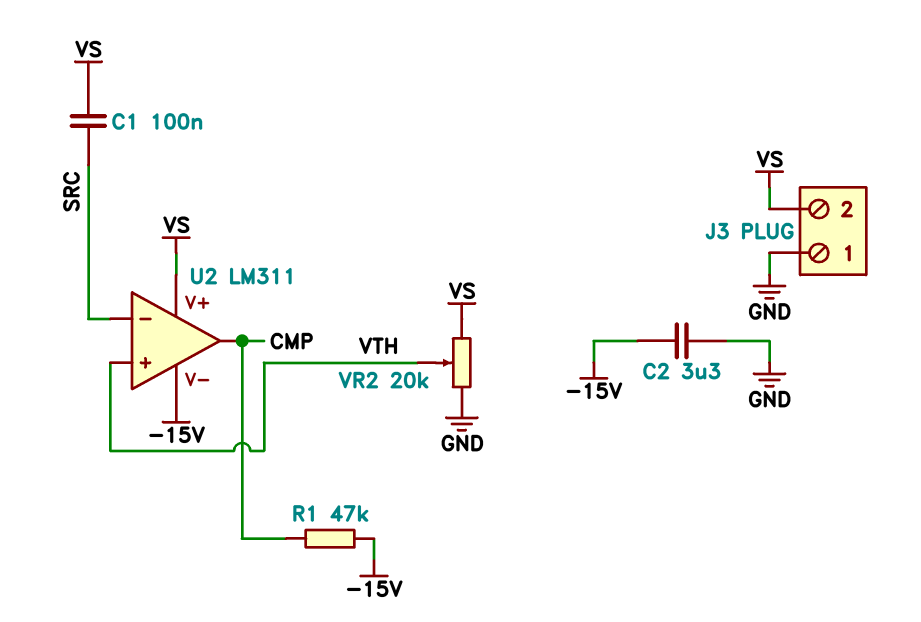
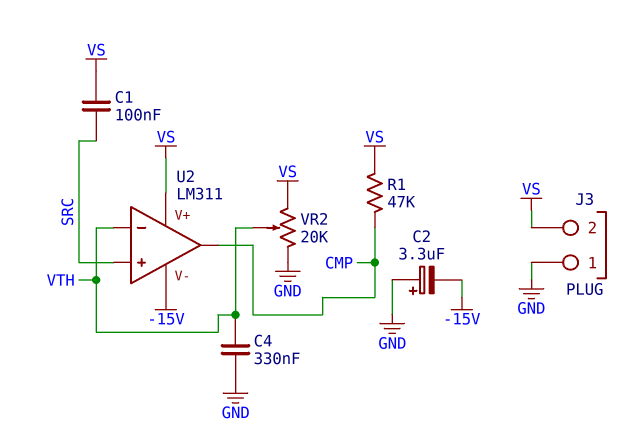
C2: 3.3uF (-15V, GND) -> 3.3uF (plus GND, minus -15V)
C4: none -> 330nF (GND, VTH)
R1: 47k (-15V, CMP) -> 47k (CMP, VS)
U2 pin in+: VTH -> SRC
U2 pin in-: SRC -> VTH

